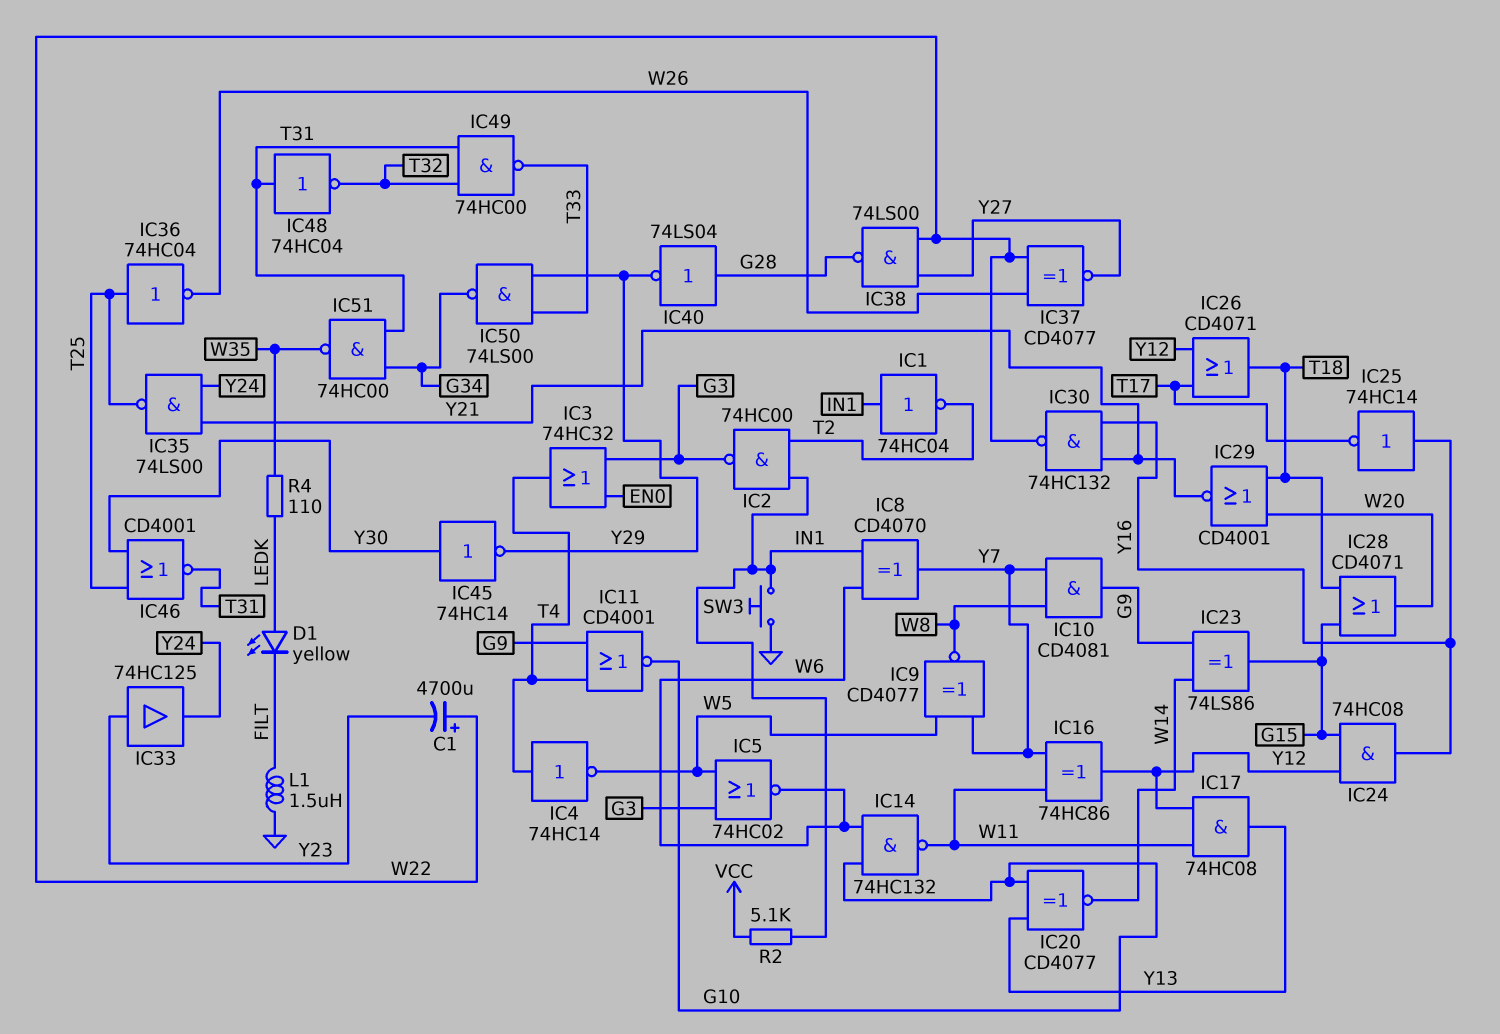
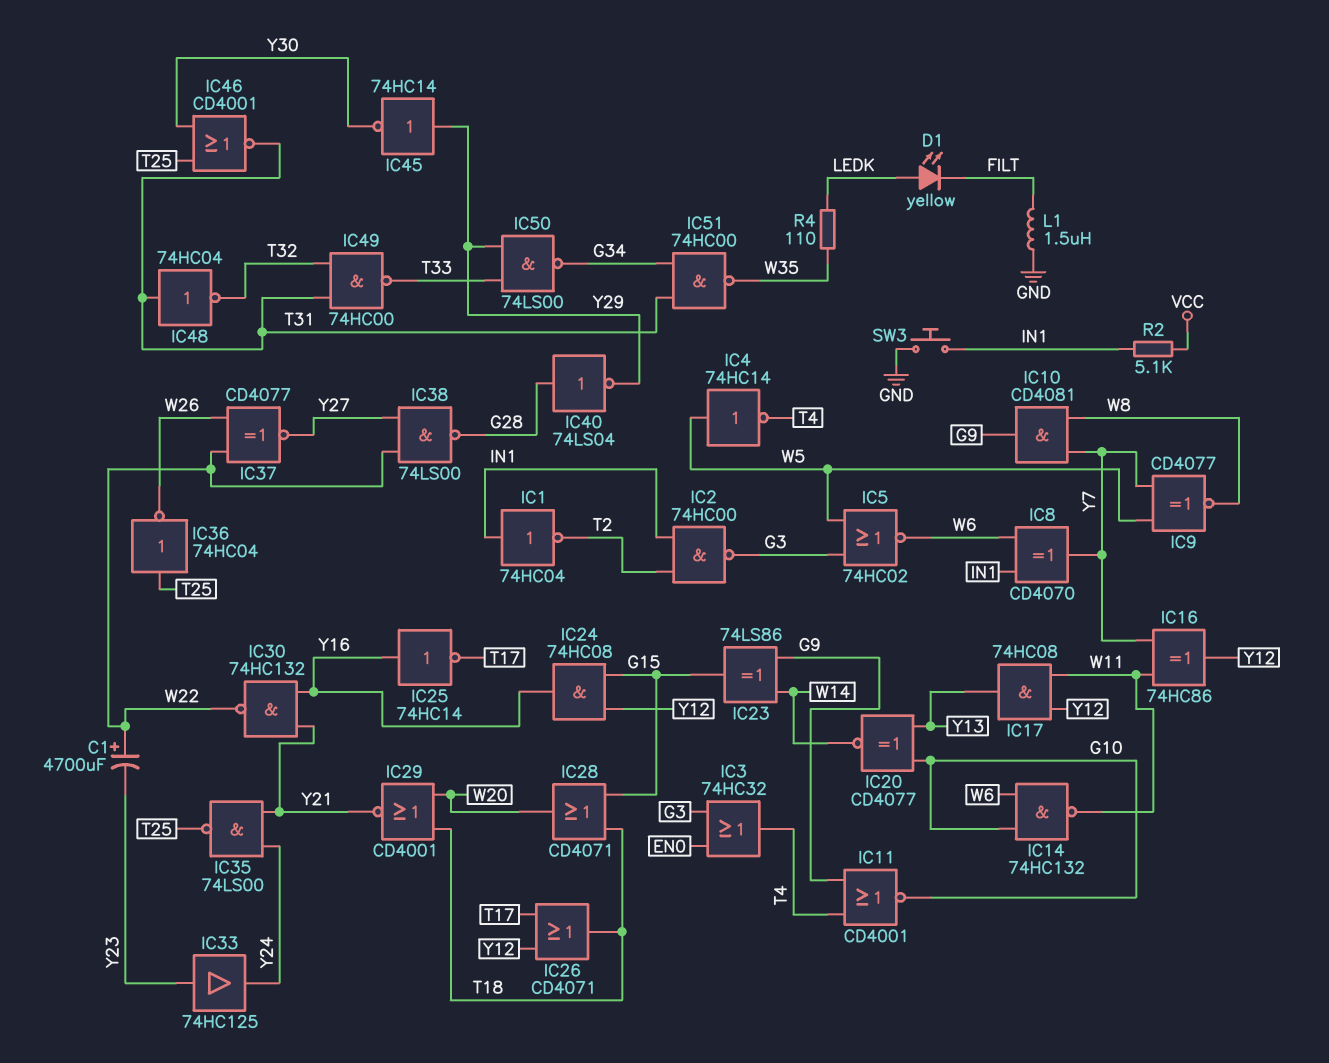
IC4: NOT 74HC14 (in T4, out W5) -> NOT 74HC14 (in W5, out T4)
IC45: NOT 74HC14 (in Y30, out Y29) -> NOT 74HC14 (in Y29, out Y30)

